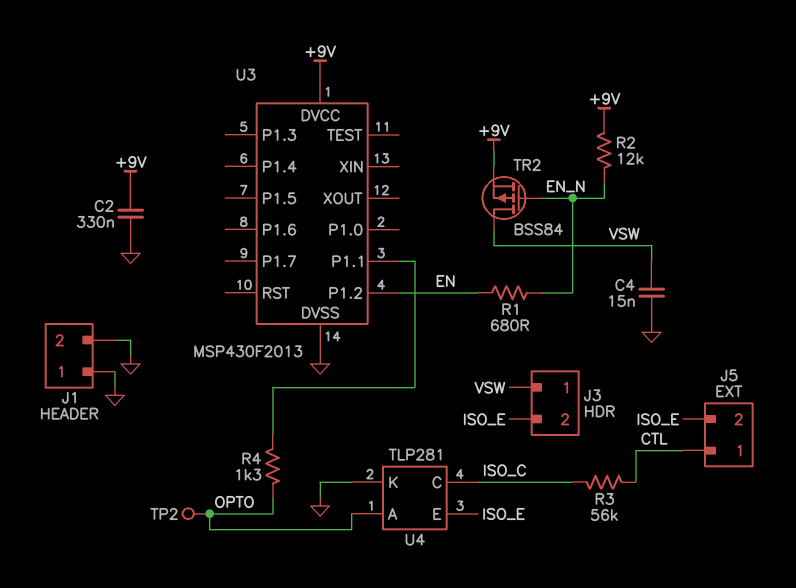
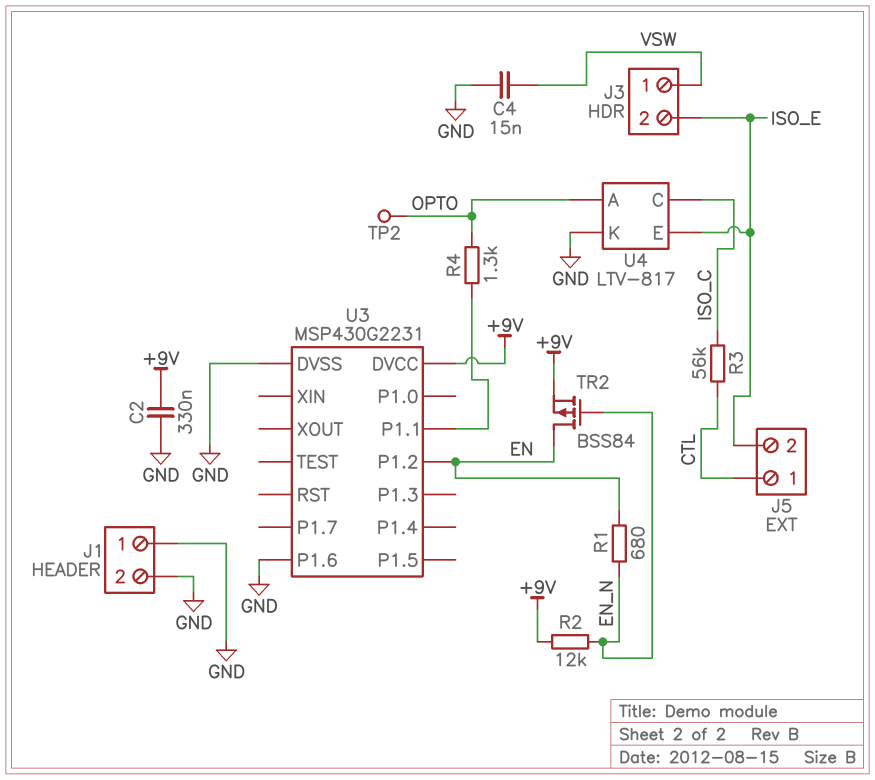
TR2: PMOS BSS84 (G EN_N, D VSW, S +9V) -> PMOS BSS84 (G EN_N, D EN, S +9V)
U3: MSP430F2013 -> MSP430G2231
U3 pin P1.6: none -> GND
U4: TLP281 -> LTV-817

